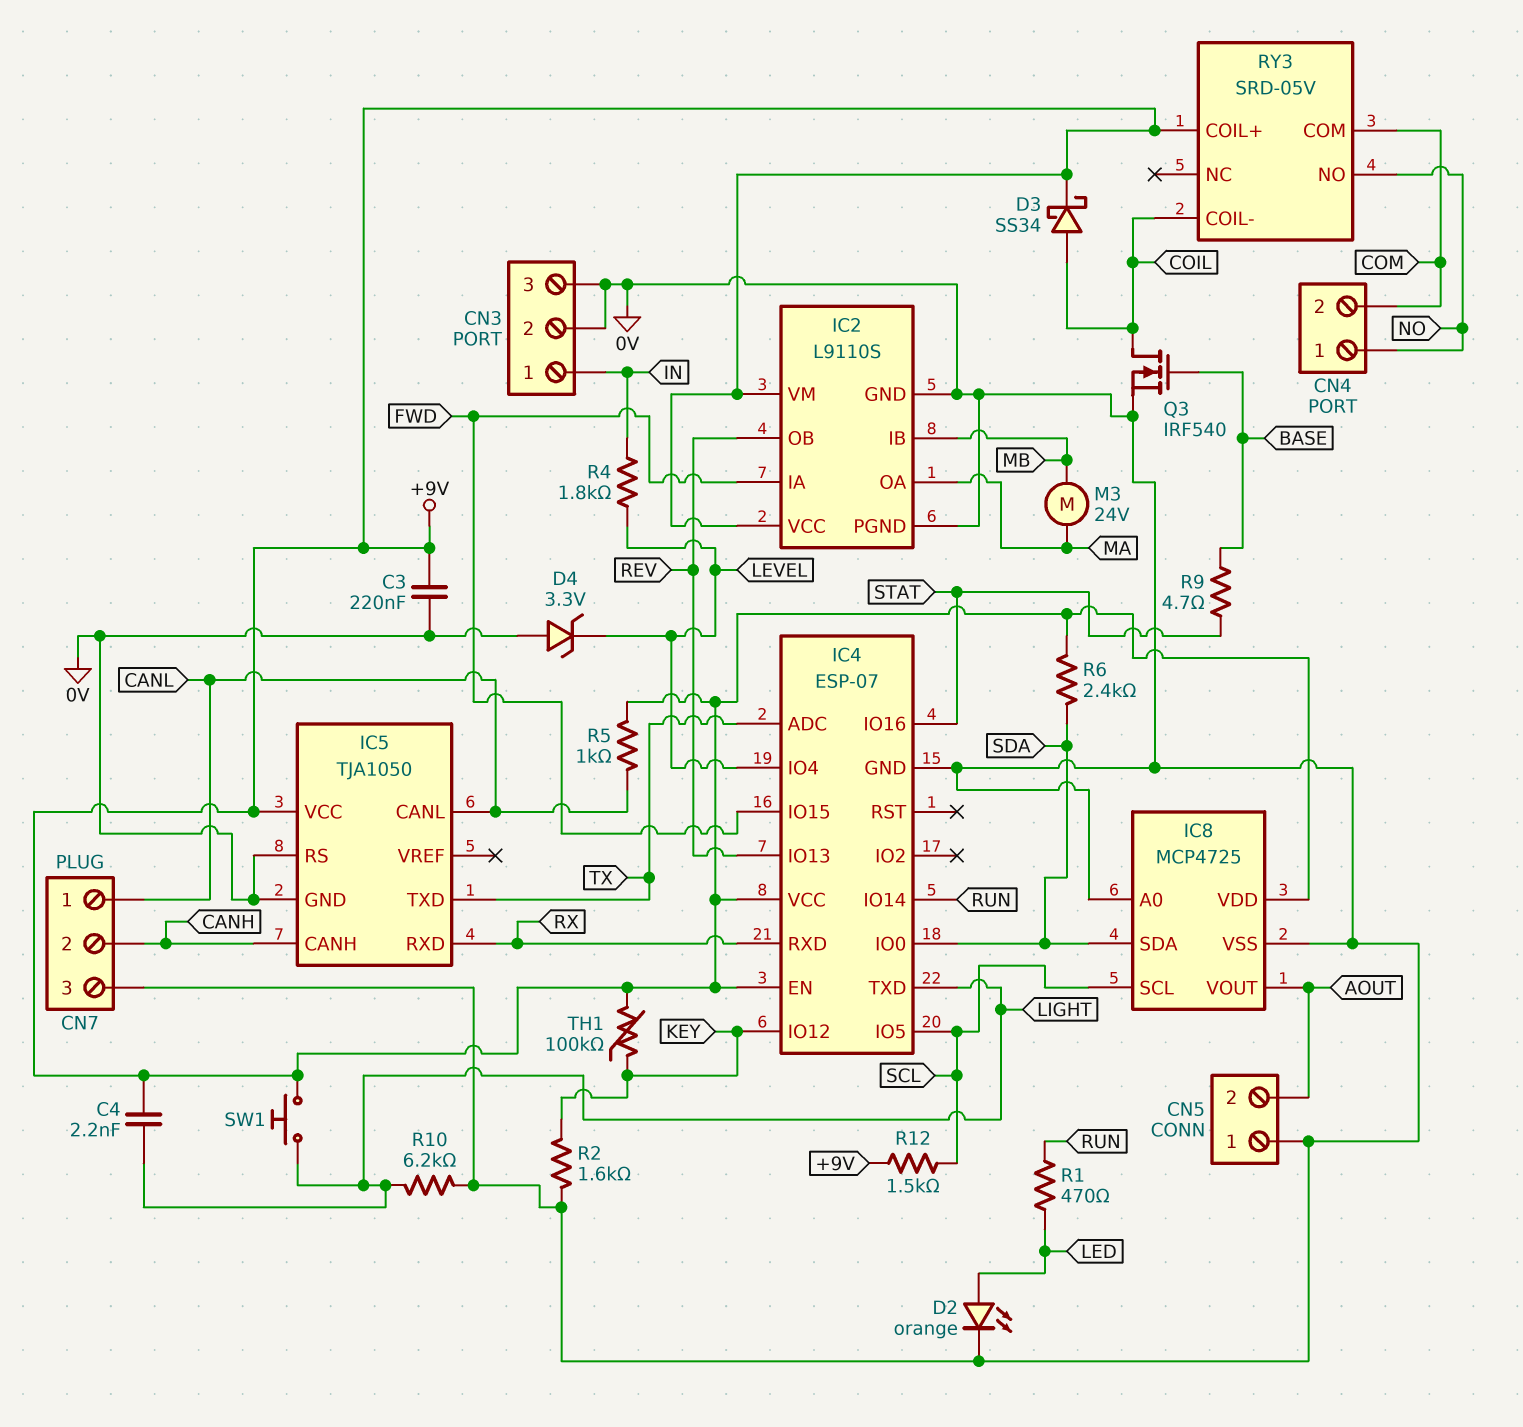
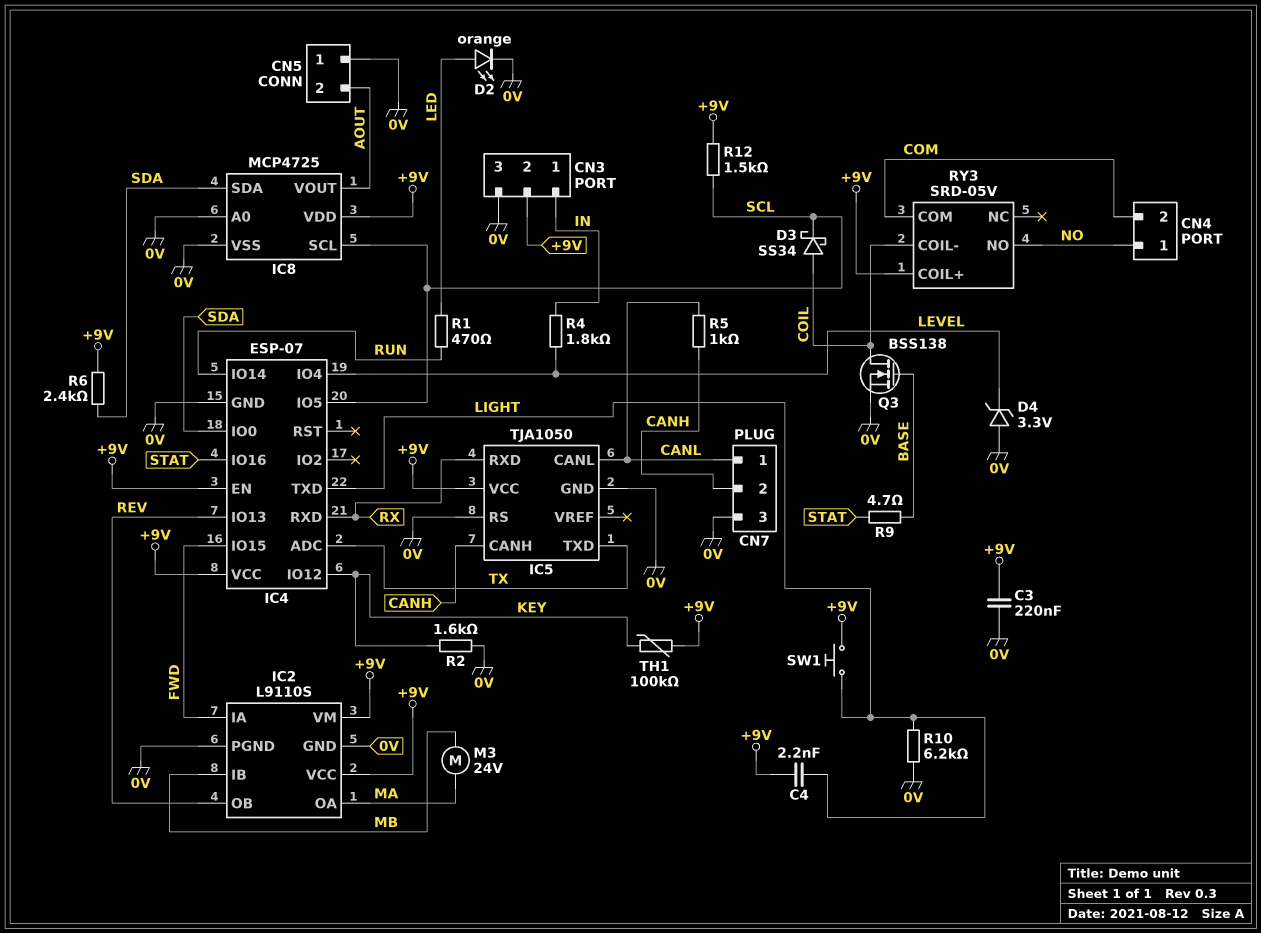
CN3 pin 2: 0V -> +9V
D3: schottky SS34 (A COIL, K +9V) -> schottky SS34 (A COIL, K SCL)
Q3: NMOS IRF540 (G BASE, D COIL, S 0V) -> NMOS BSS138 (G BASE, D COIL, S 0V)
R5: 1k (+9V, CANL) -> 1k (CANH, CANL)

